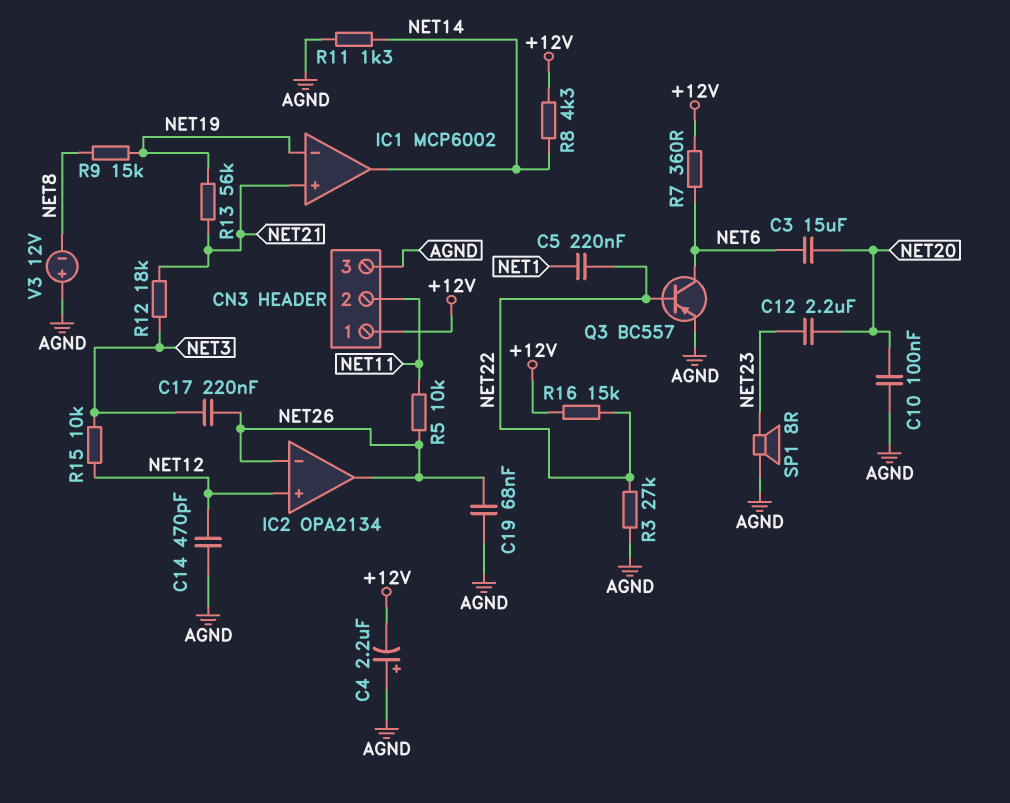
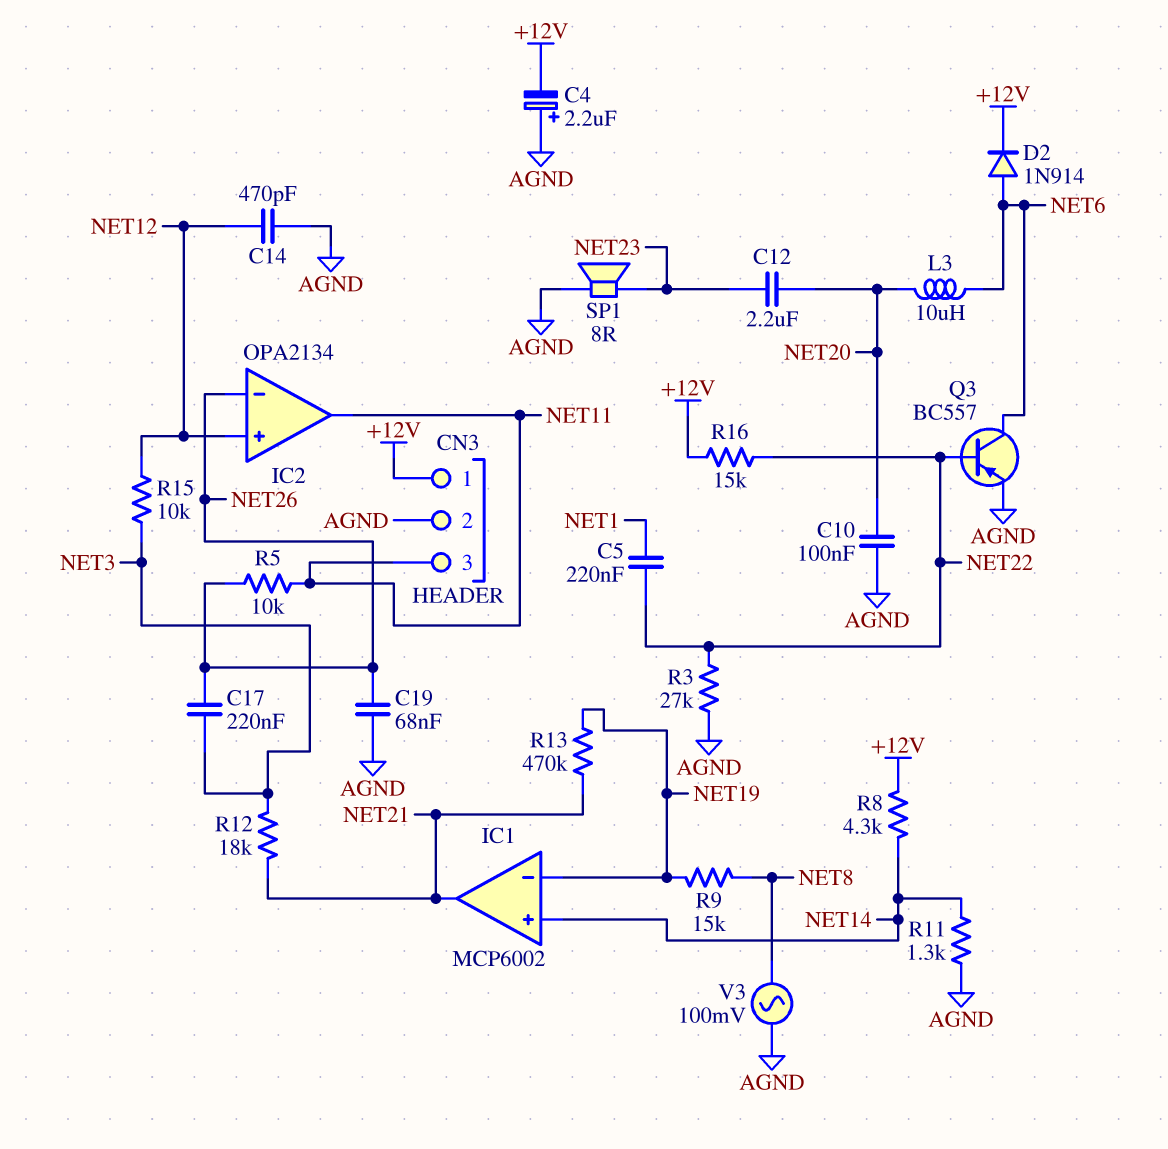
C3: 15uF (NET6, NET20) -> none
CN3 pin 2: NET11 -> AGND
CN3 pin 3: AGND -> NET11
D2: none -> diode 1N914 (A NET6, K +12V)
IC1 pin in+: NET21 -> NET14
IC1 pin out: NET14 -> NET21
IC2 pin out: NET26 -> NET11
L3: none -> 10uH (NET6, NET20)
R7: 360 (+12V, NET6) -> none
R13: 56k (NET19, NET21) -> 470k (NET19, NET21)
V3: 12V (plus AGND, minus NET8) -> AC 100mV (AGND, NET8)

